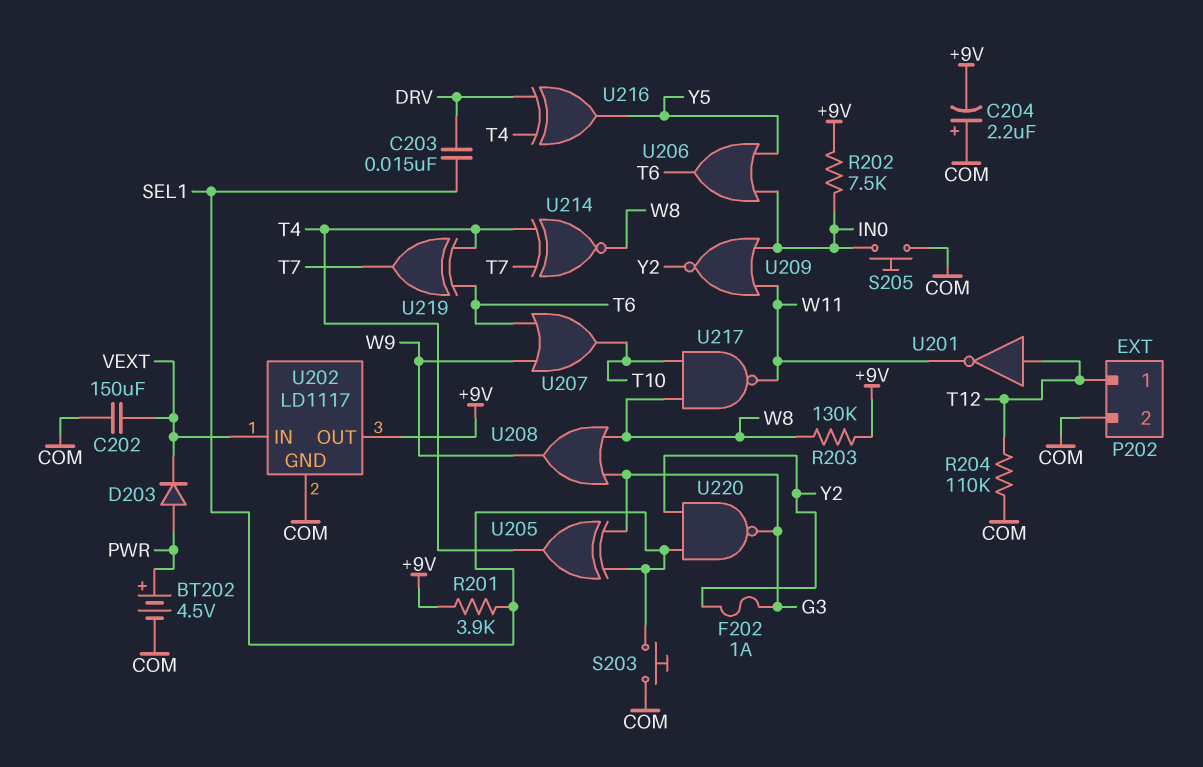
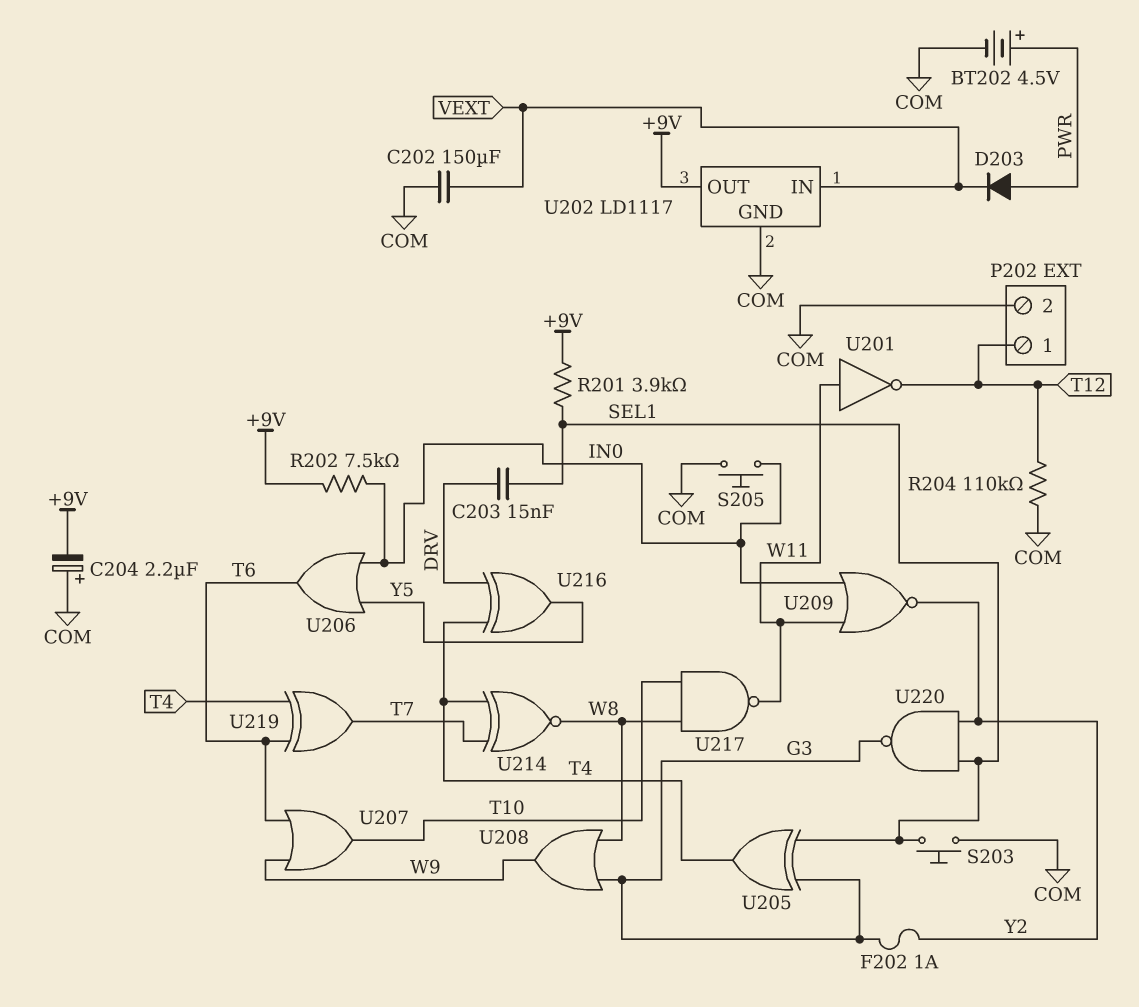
R203: 130k (+9V, W8) -> none
U201: NOT (in T12, out W11) -> NOT (in W11, out T12)

